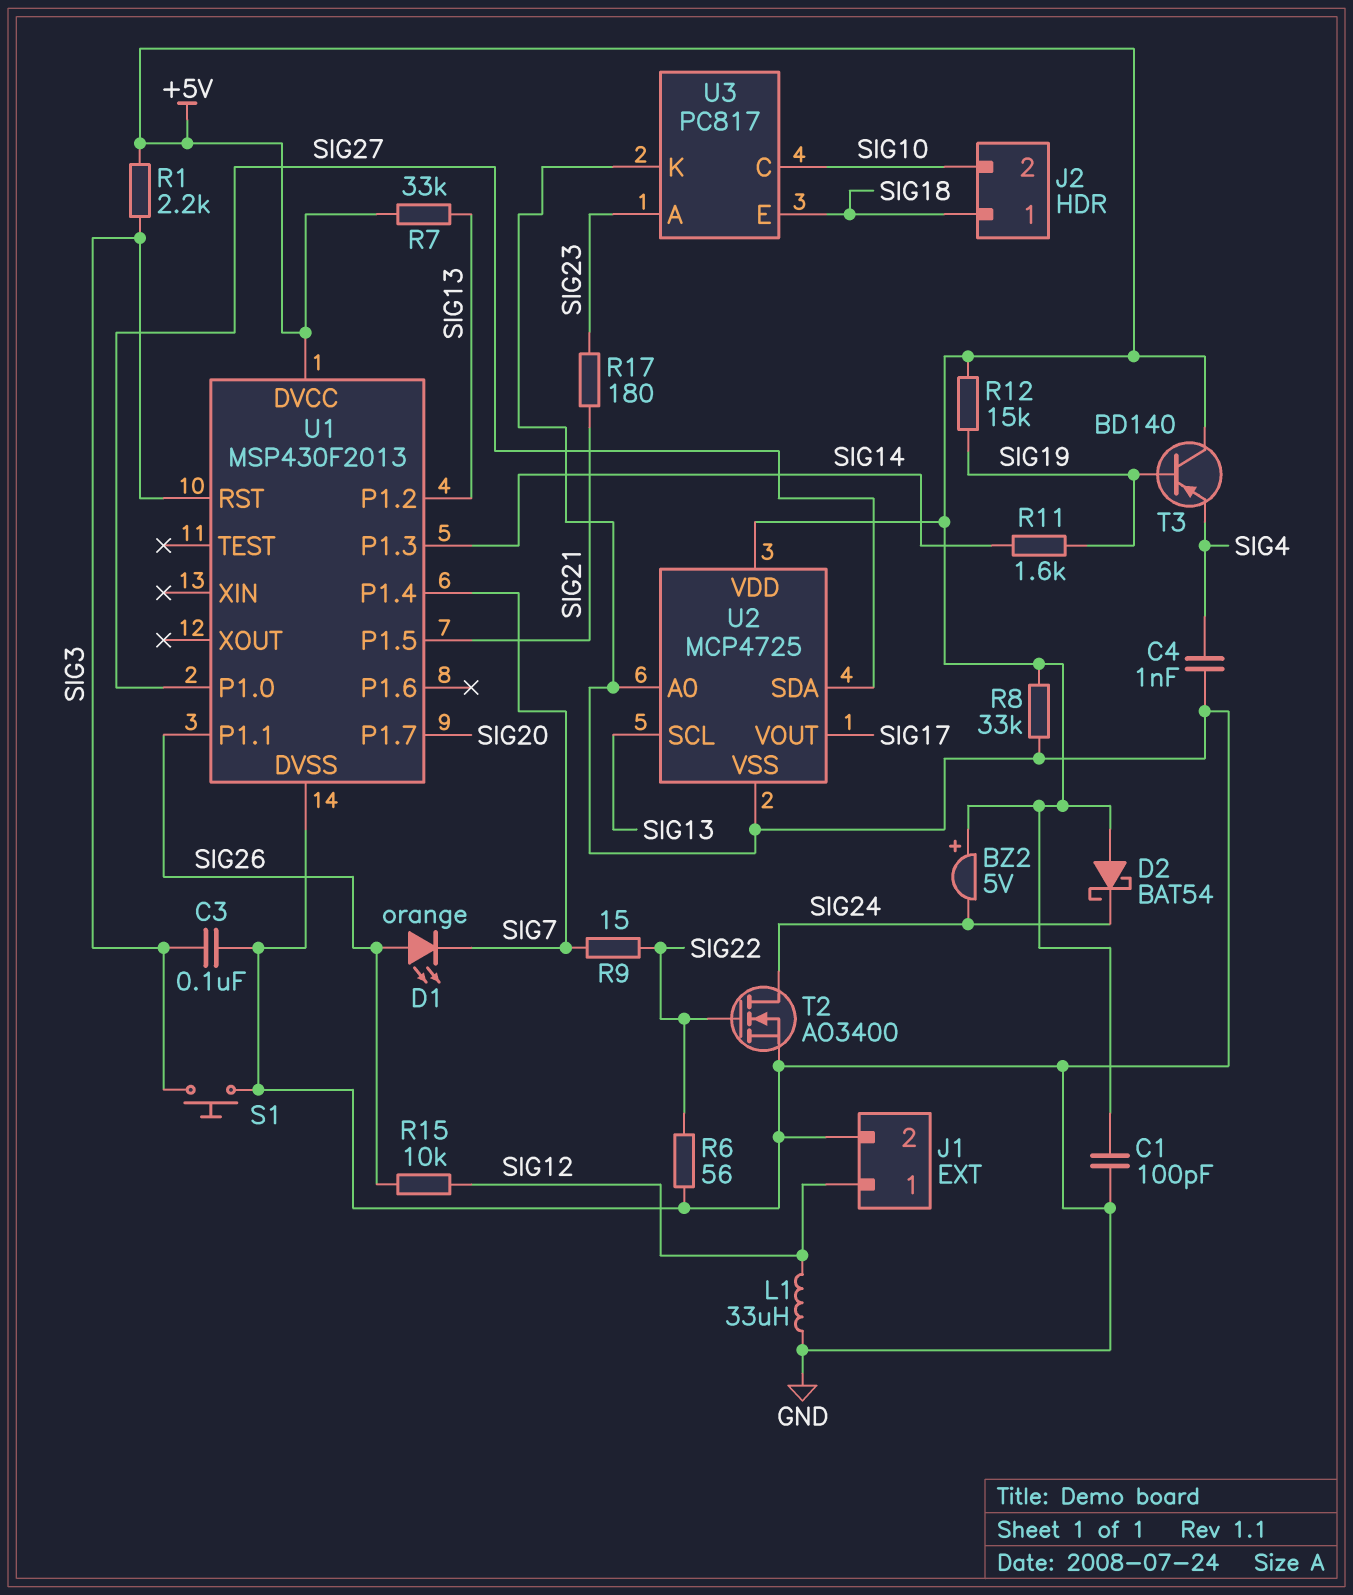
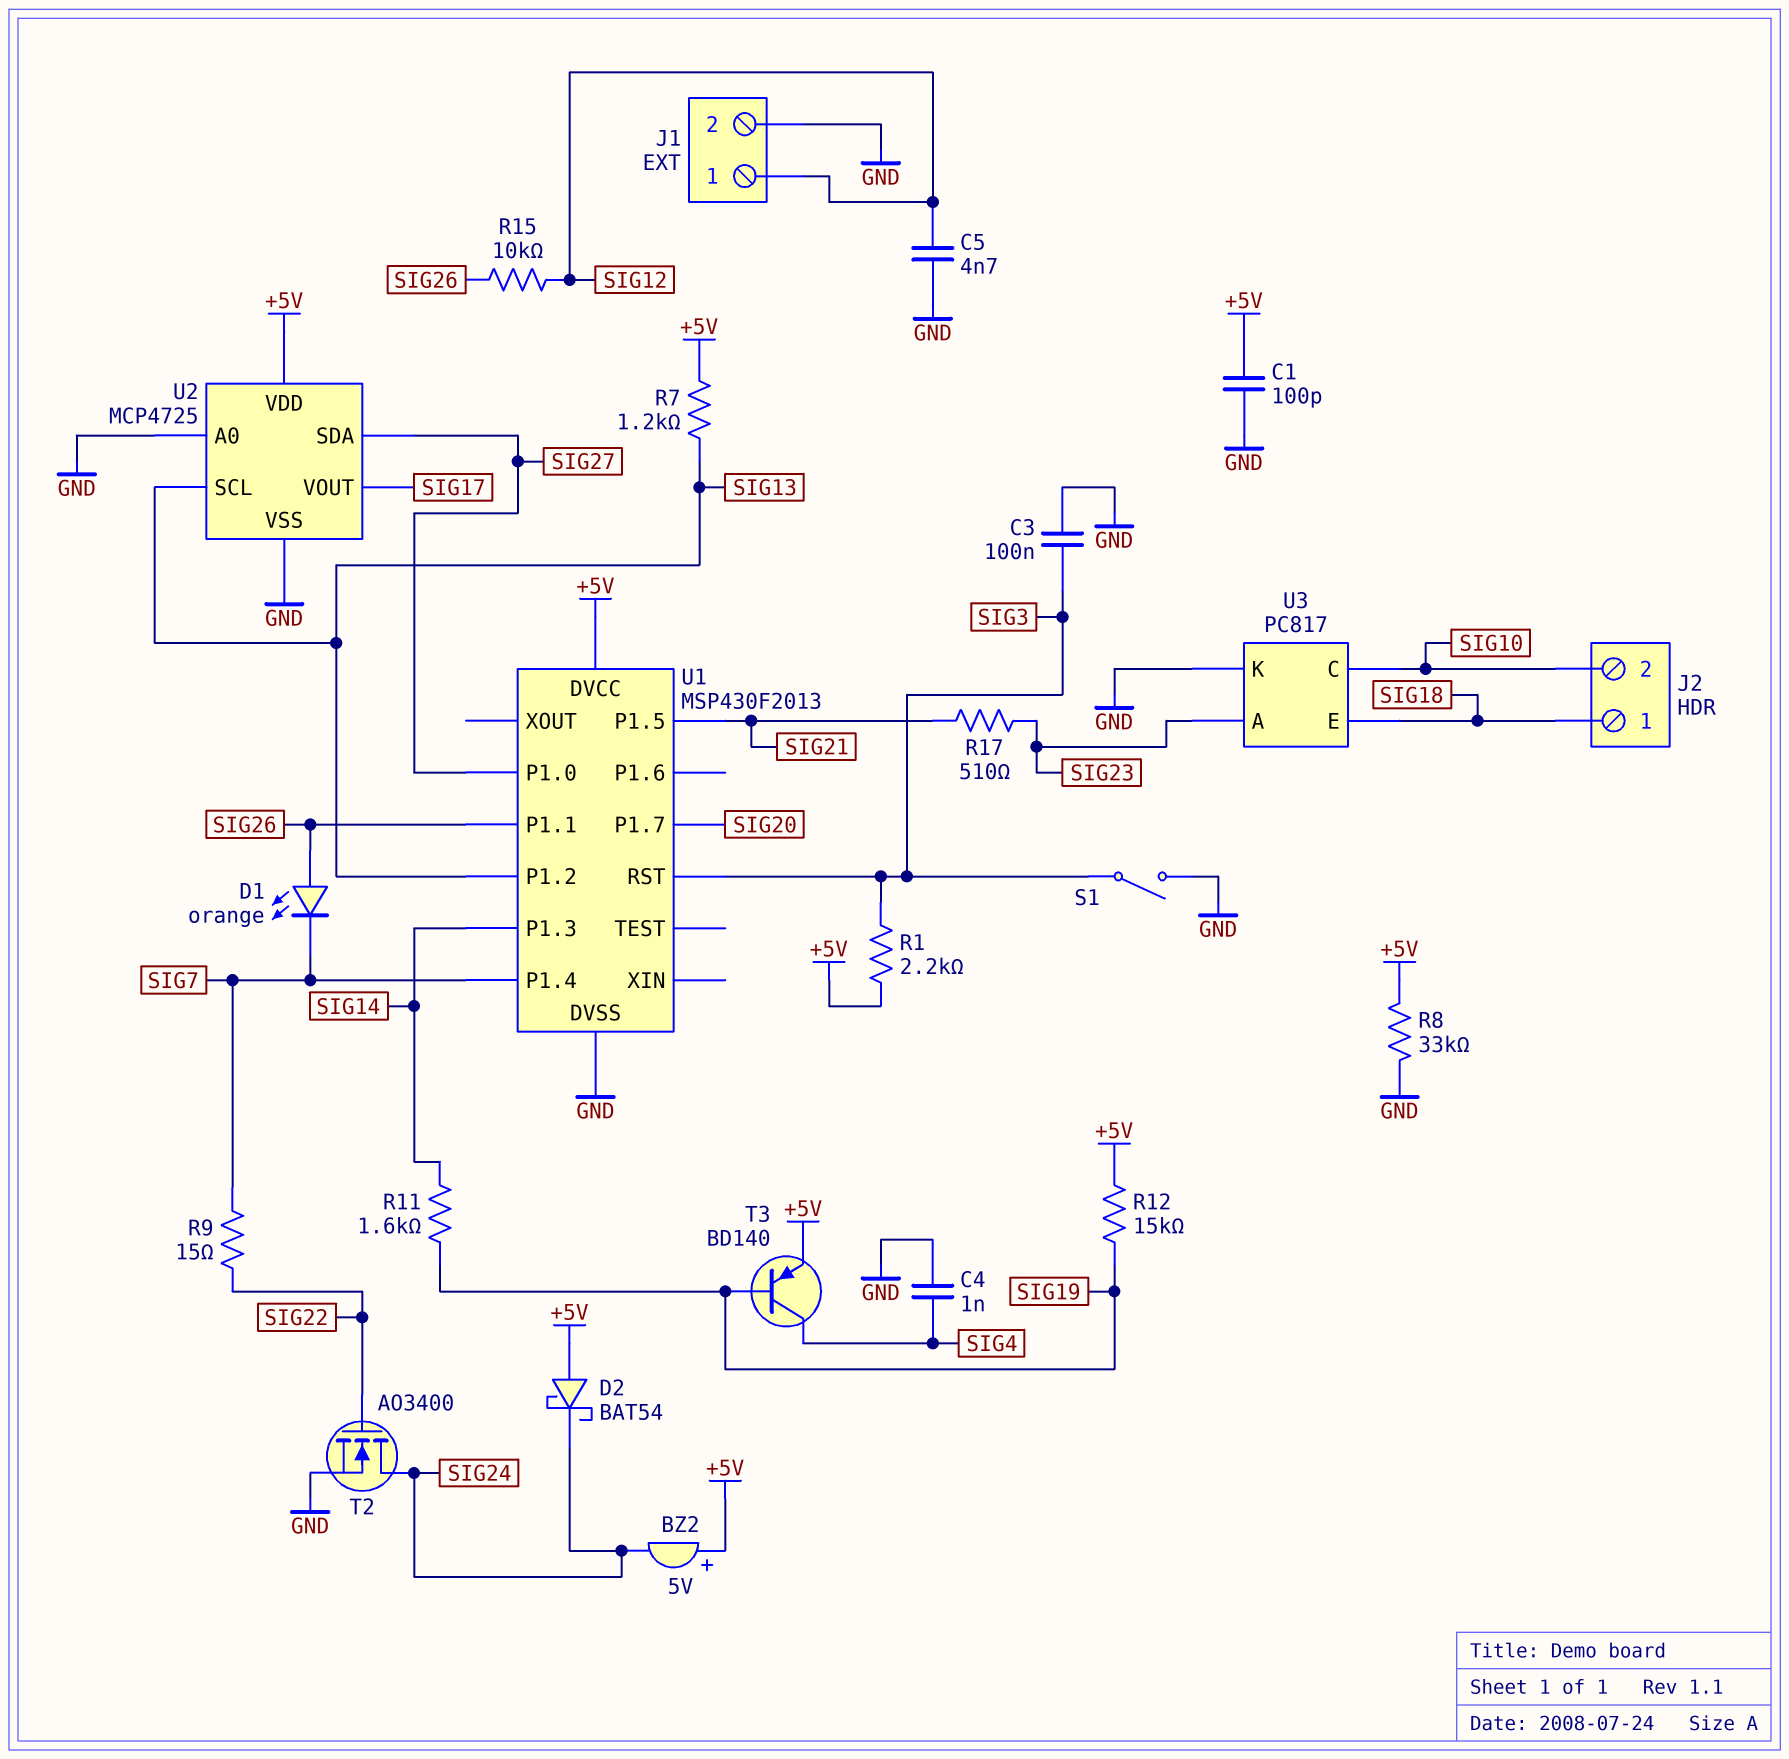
C5: none -> 4.7nF (GND, SIG12)
L1: 33uH (GND, SIG12) -> none
R6: 56 (GND, SIG22) -> none
R7: 33k (+5V, SIG13) -> 1.2k (+5V, SIG13)
R17: 180 (SIG21, SIG23) -> 510 (SIG21, SIG23)
S1: button (GND, SIG3) -> switch (GND, SIG3)
T3: PNP BD140 (B SIG19, C +5V, E SIG4) -> PNP BD140 (B SIG19, C SIG4, E +5V)

